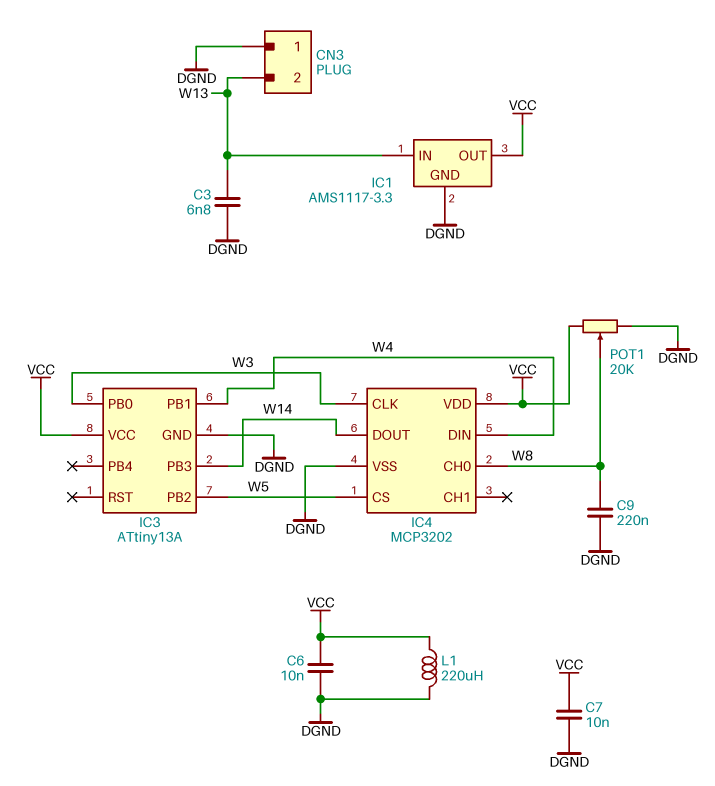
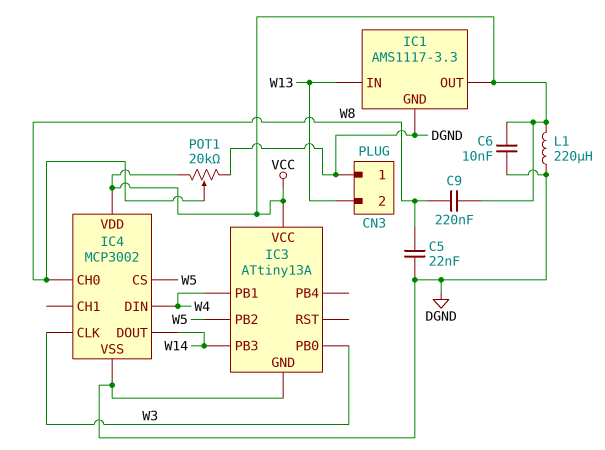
C3: 6.8nF (DGND, W13) -> none
C5: none -> 22nF (DGND, W8)
C7: 10nF (DGND, VCC) -> none
C9: 220nF (DGND, W8) -> 220nF (VCC, W8)
IC4: MCP3202 -> MCP3002

